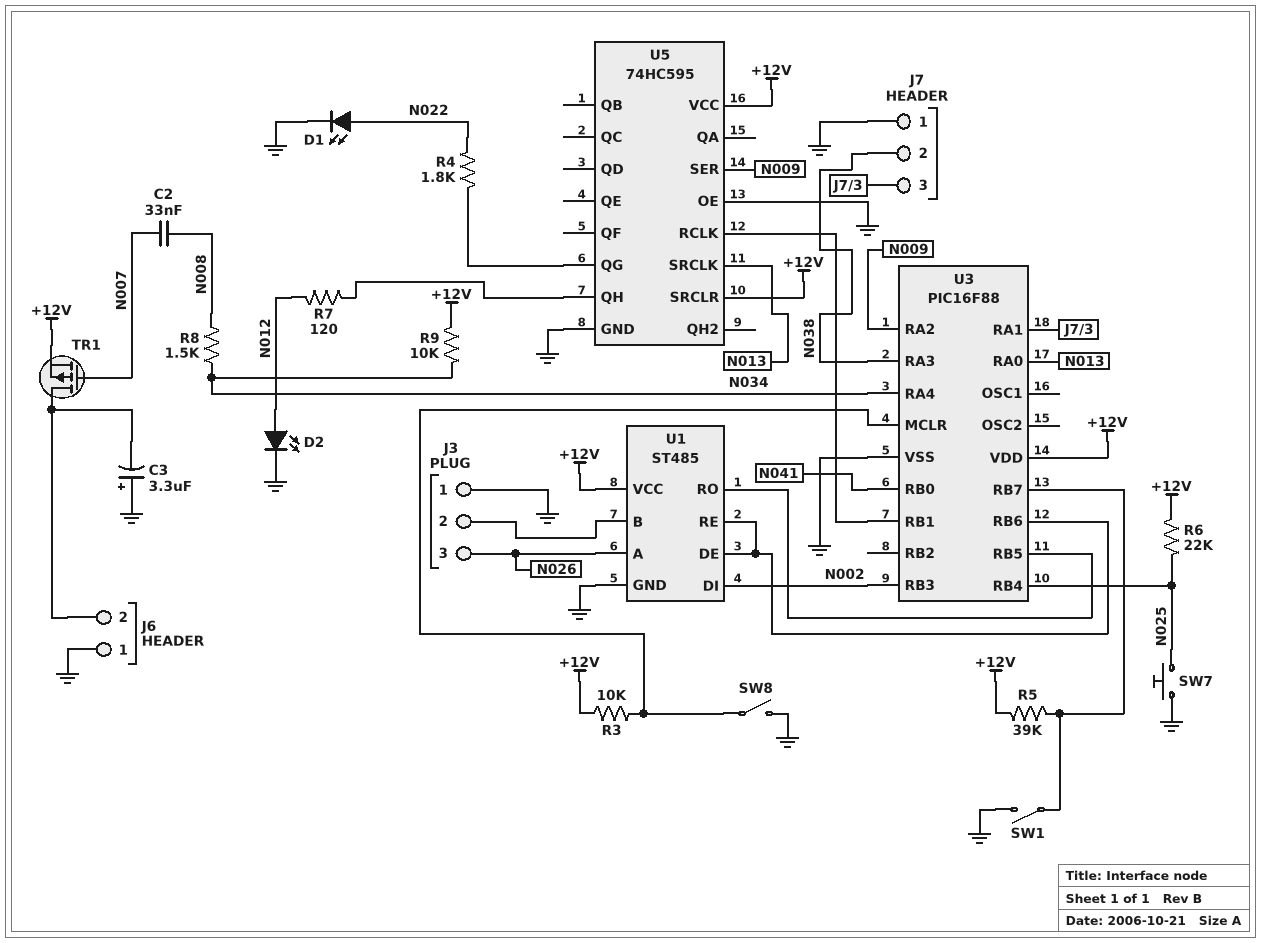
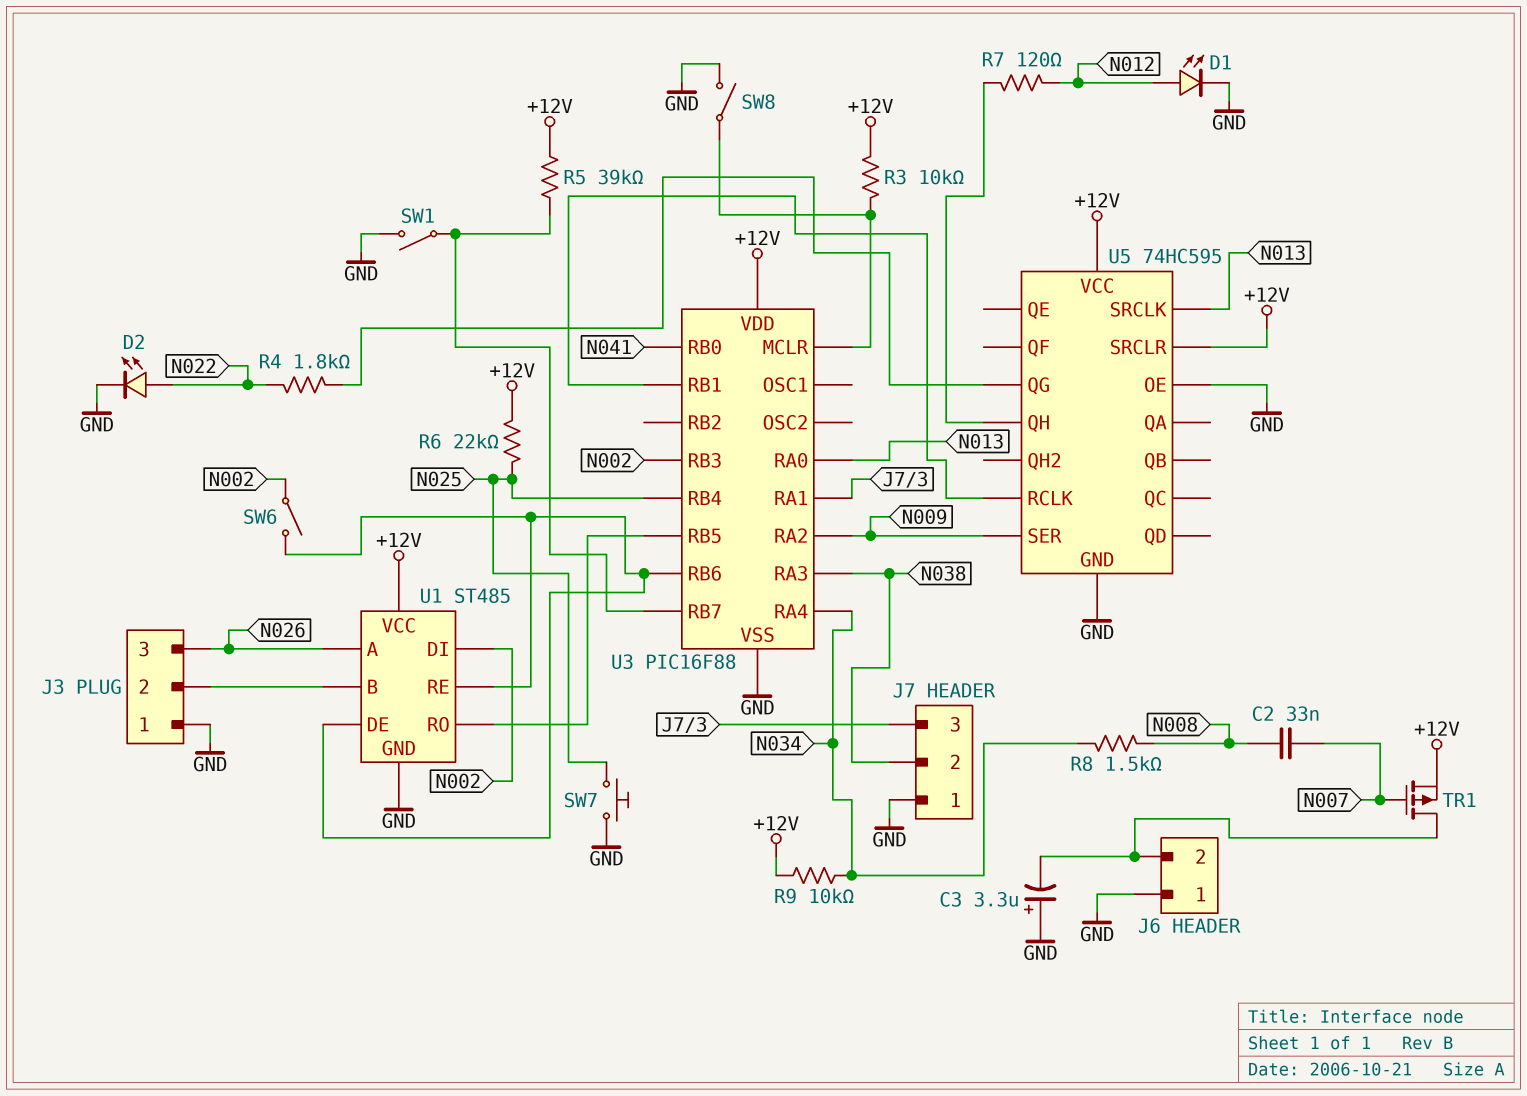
D1: LED (A N022, K GND) -> LED (A N012, K GND)
D2: LED (A N012, K GND) -> LED (A N022, K GND)
SW6: none -> switch (N002, U1/DE)

